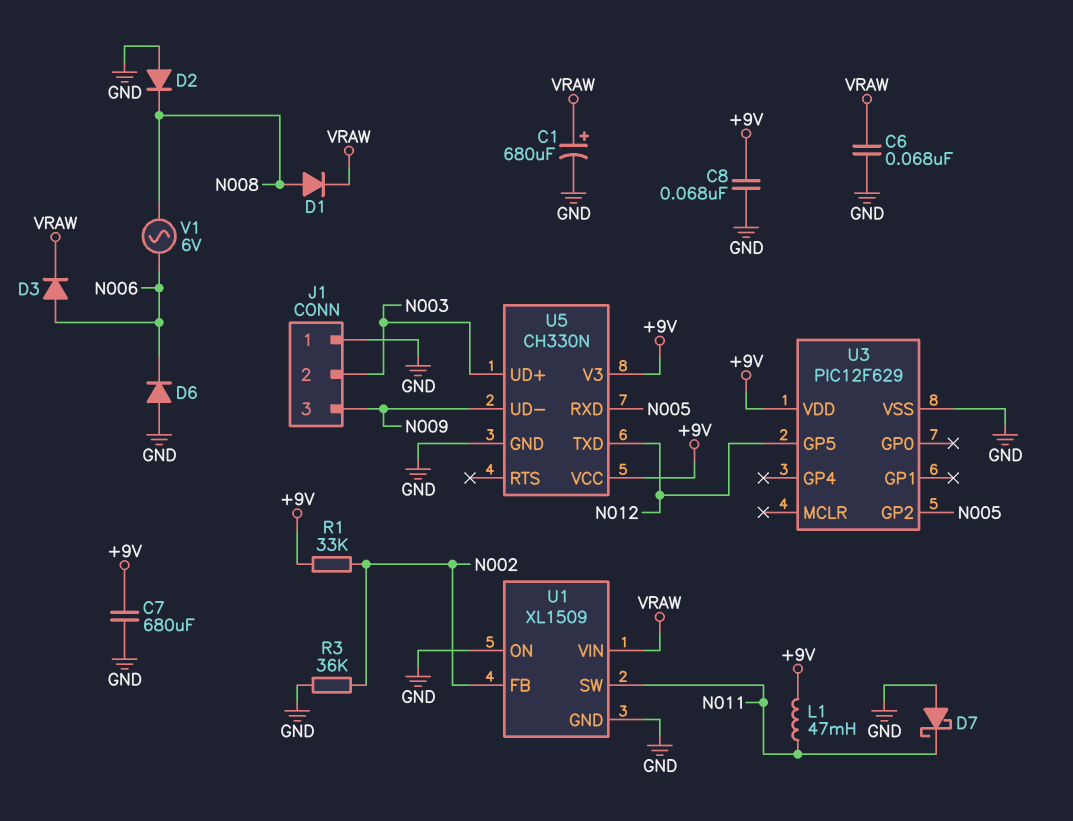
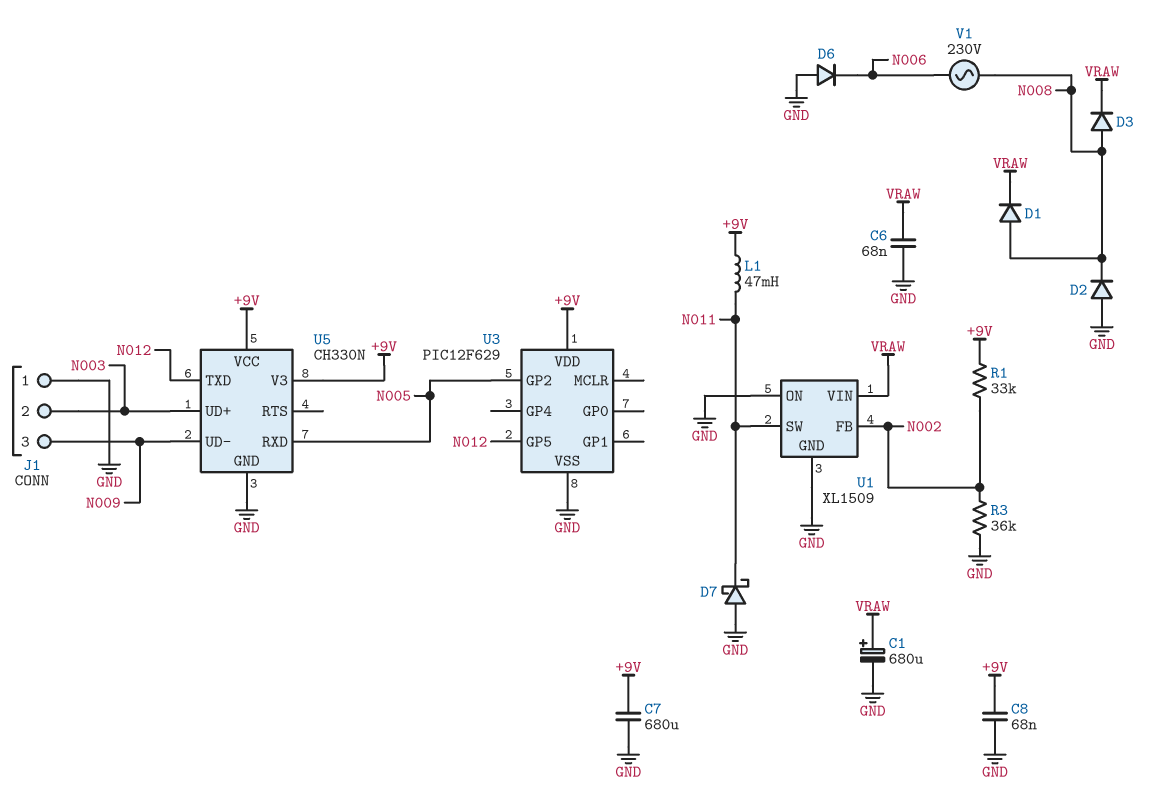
D3: diode (A N006, K VRAW) -> diode (A N008, K VRAW)
V1: AC 6V (N006, N008) -> AC 230V (N006, N008)

